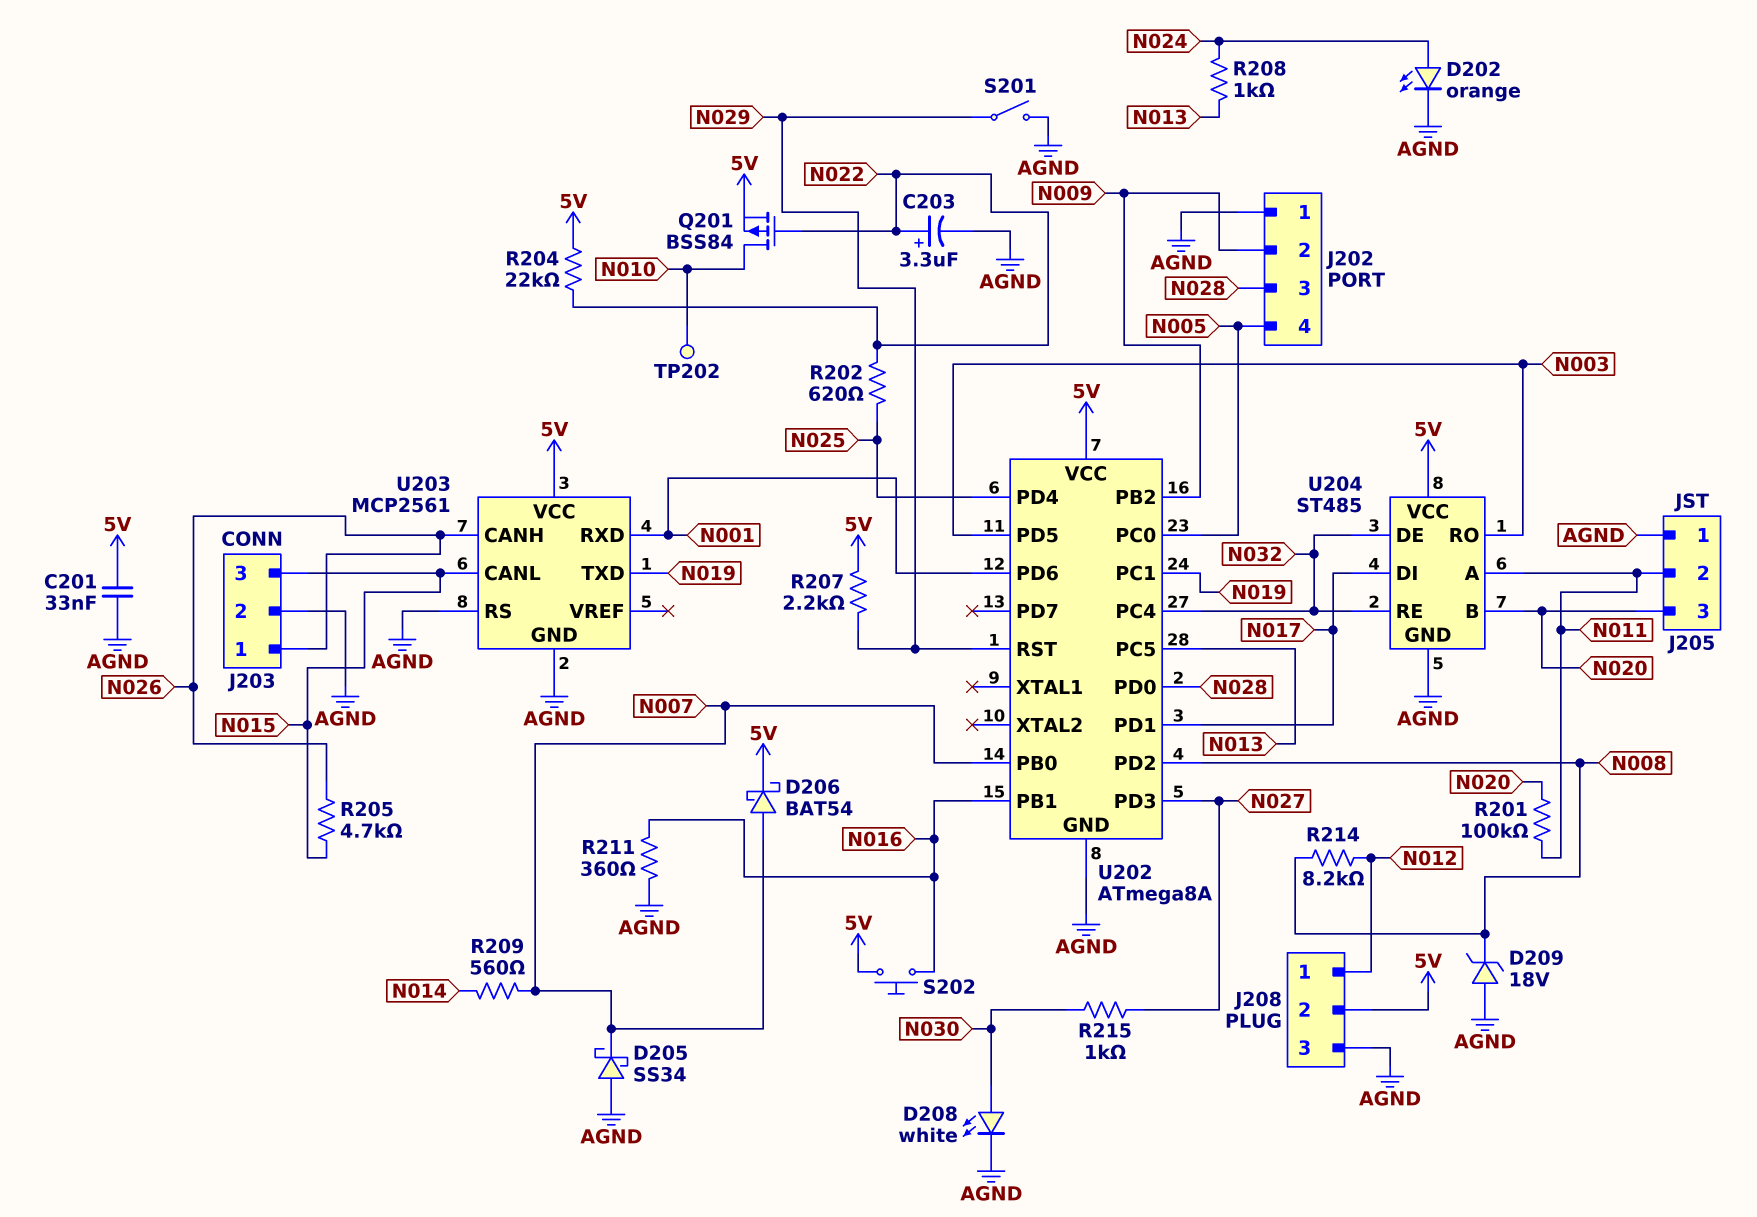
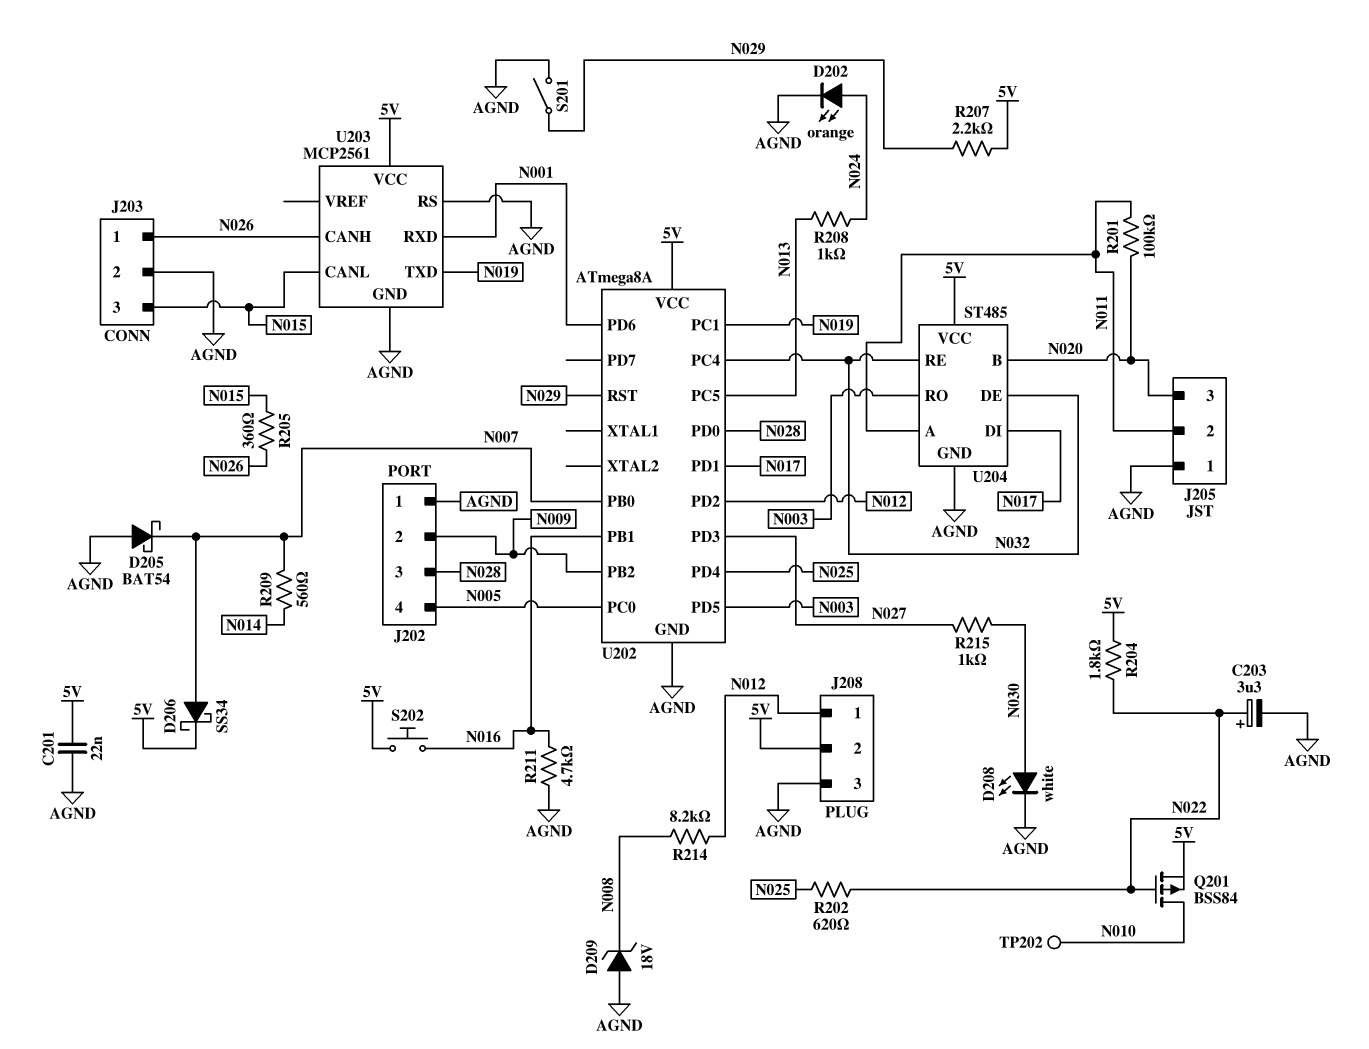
C201: 33nF (5V, AGND) -> 22nF (5V, AGND)
D205: schottky SS34 (A AGND, K N007) -> schottky BAT54 (A AGND, K N007)
D206: schottky BAT54 (A N007, K 5V) -> schottky SS34 (A N007, K 5V)
R204: 22k (5V, N022) -> 1.8k (5V, N022)
R205: 4.7k (N015, N026) -> 360 (N015, N026)
R211: 360 (AGND, N016) -> 4.7k (AGND, N016)
U202 pin PD2: N008 -> N012

